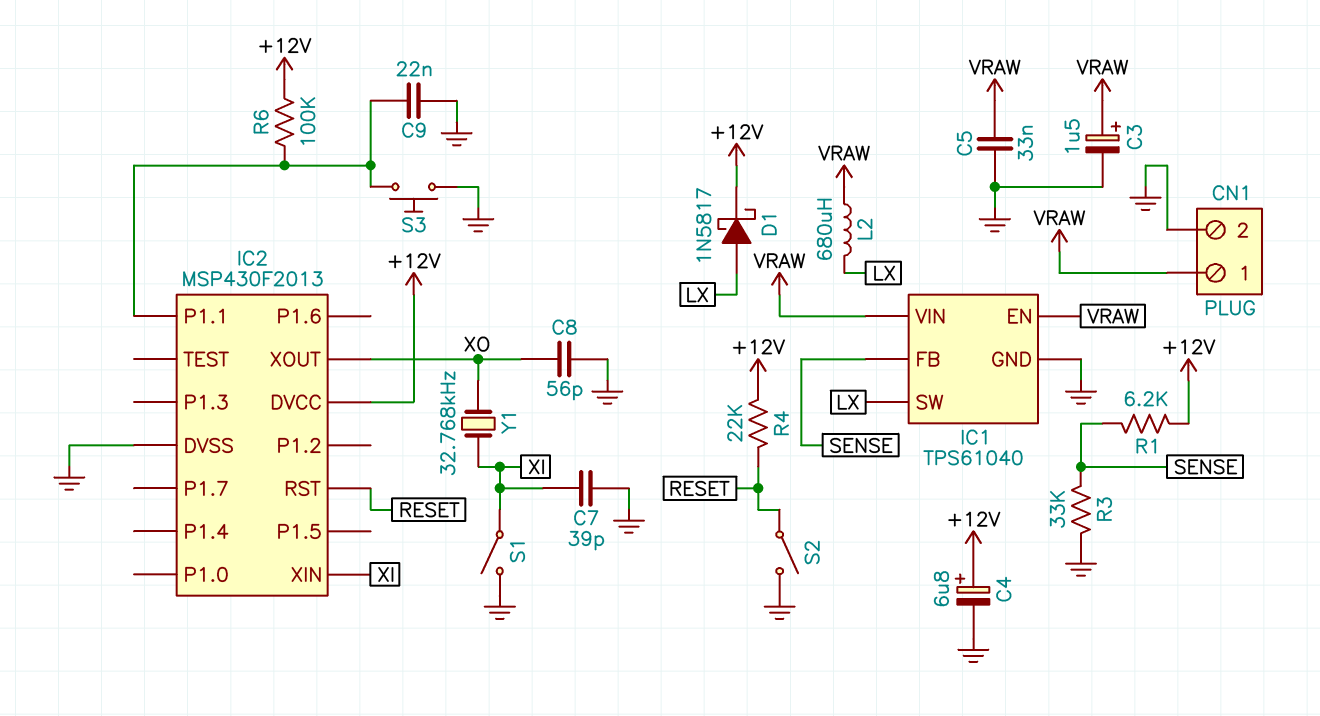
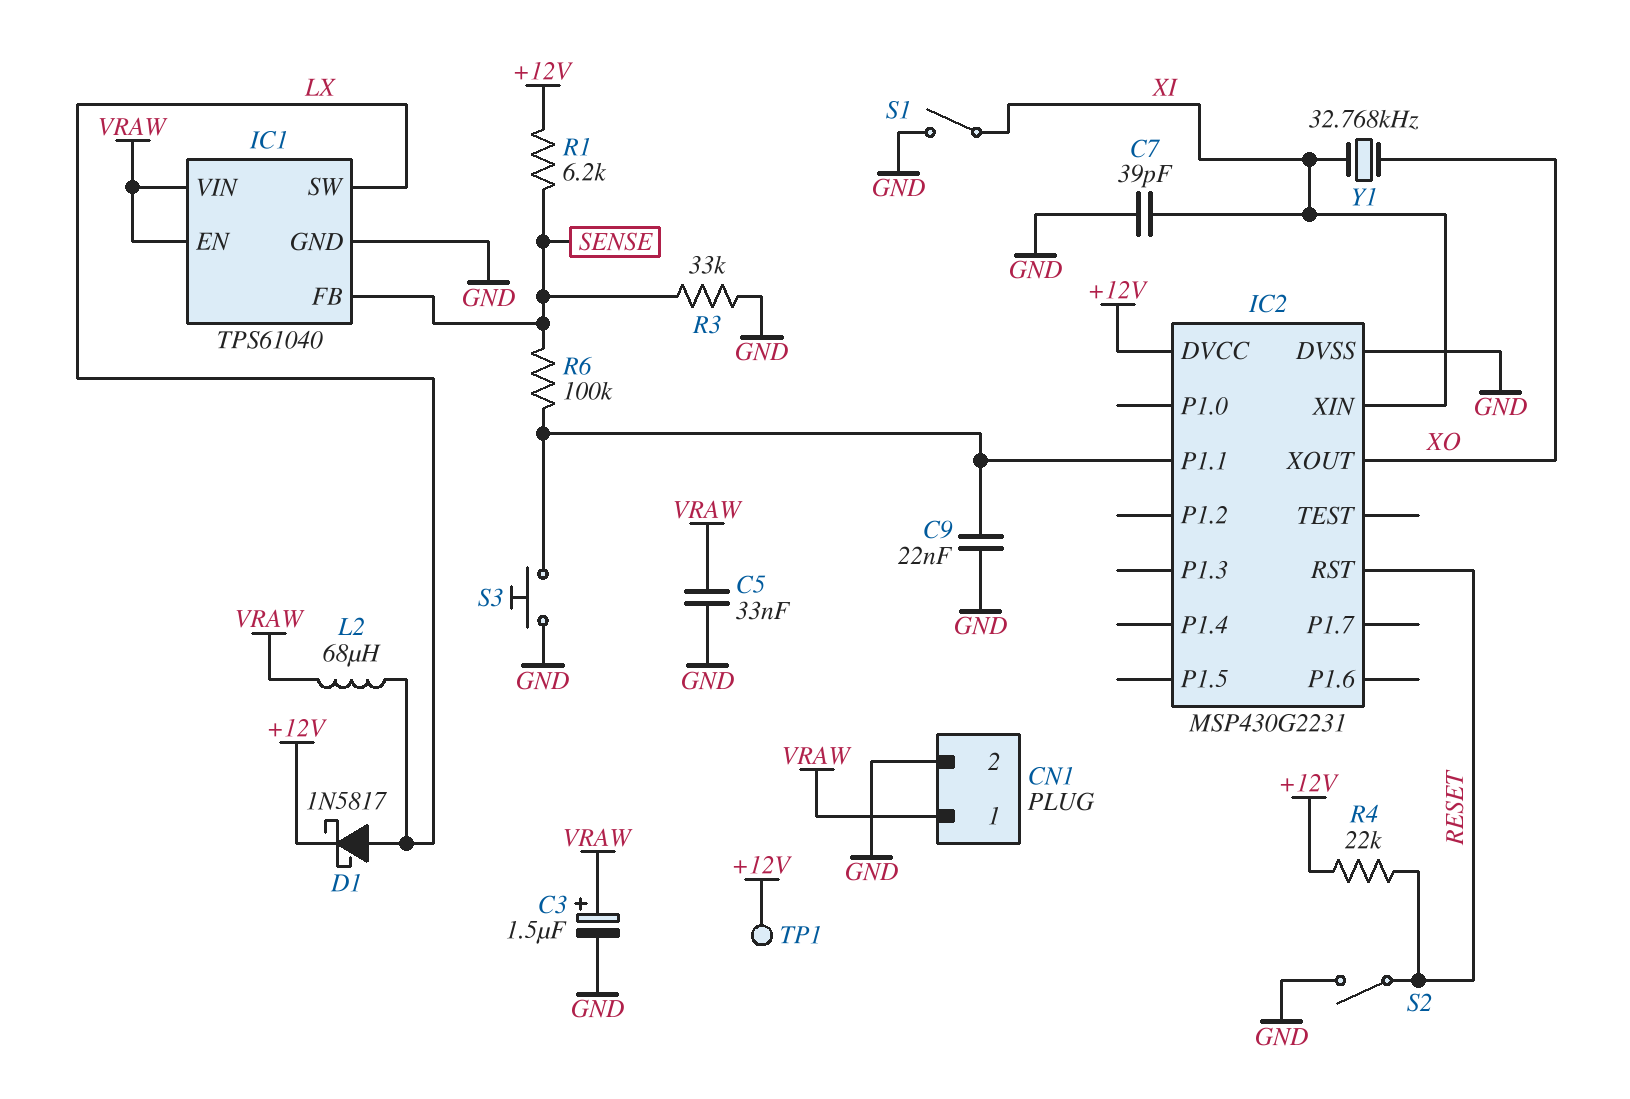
C4: 6.8uF (plus +12V, minus GND) -> none
C8: 56pF (GND, XO) -> none
IC2: MSP430F2013 -> MSP430G2231
L2: 680uH (LX, VRAW) -> 68uH (LX, VRAW)
R6: 100k (+12V, IC2/P1.1) -> 100k (IC2/P1.1, SENSE)
TP1: none -> test point (+12V)

